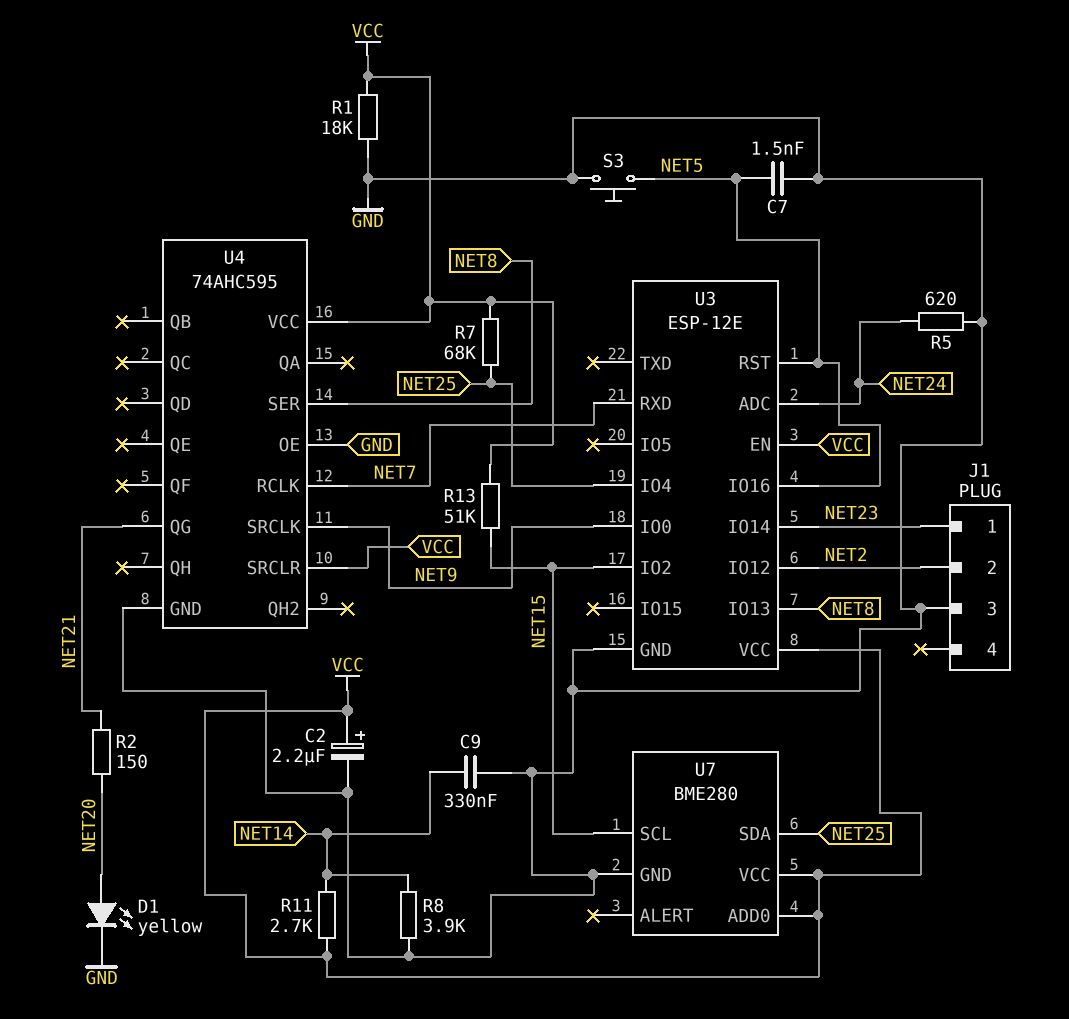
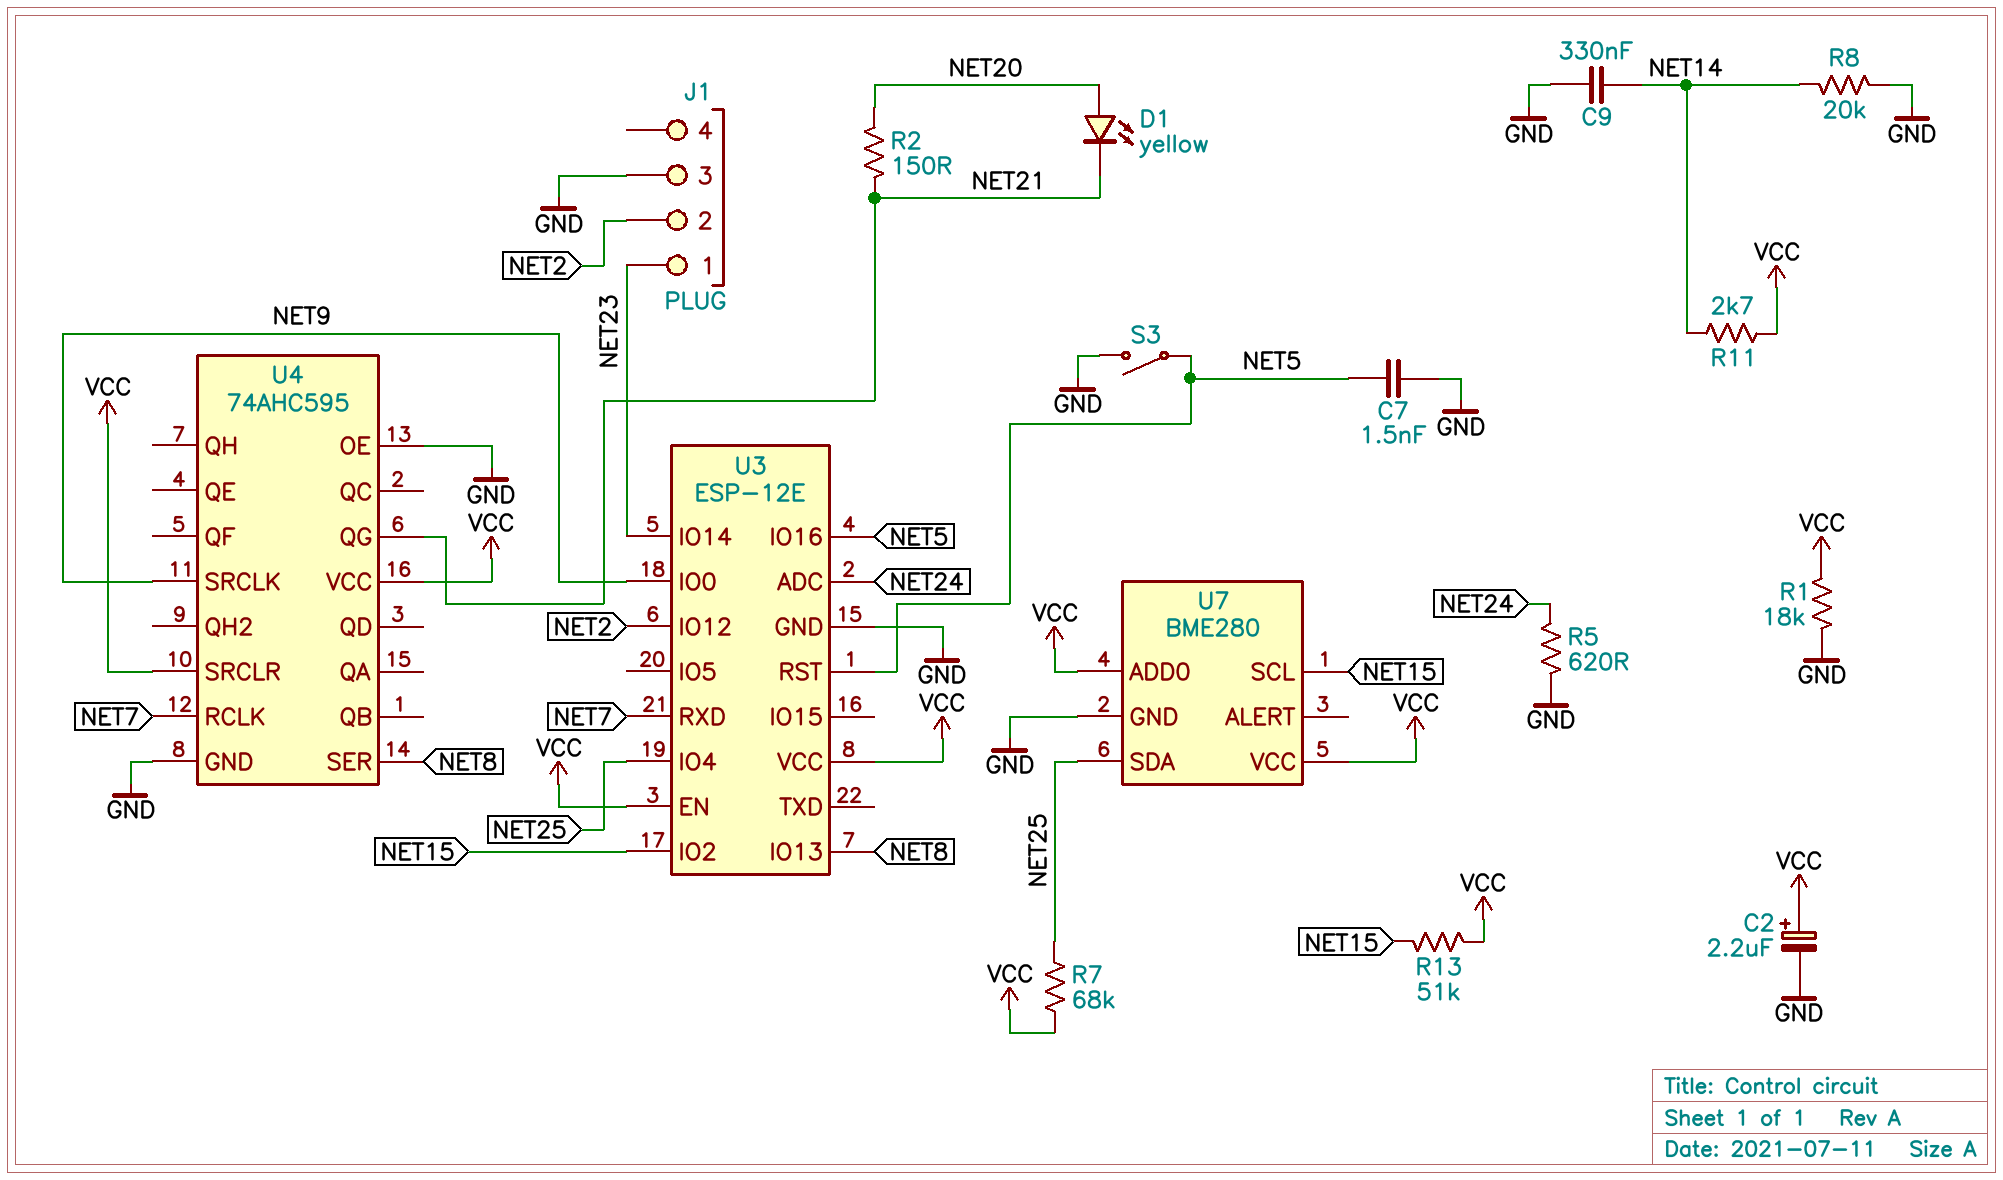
D1: LED yellow (A NET20, K GND) -> LED yellow (A NET20, K NET21)
R8: 3.9k (GND, NET14) -> 20k (GND, NET14)
S3: button (GND, NET5) -> switch (GND, NET5)

